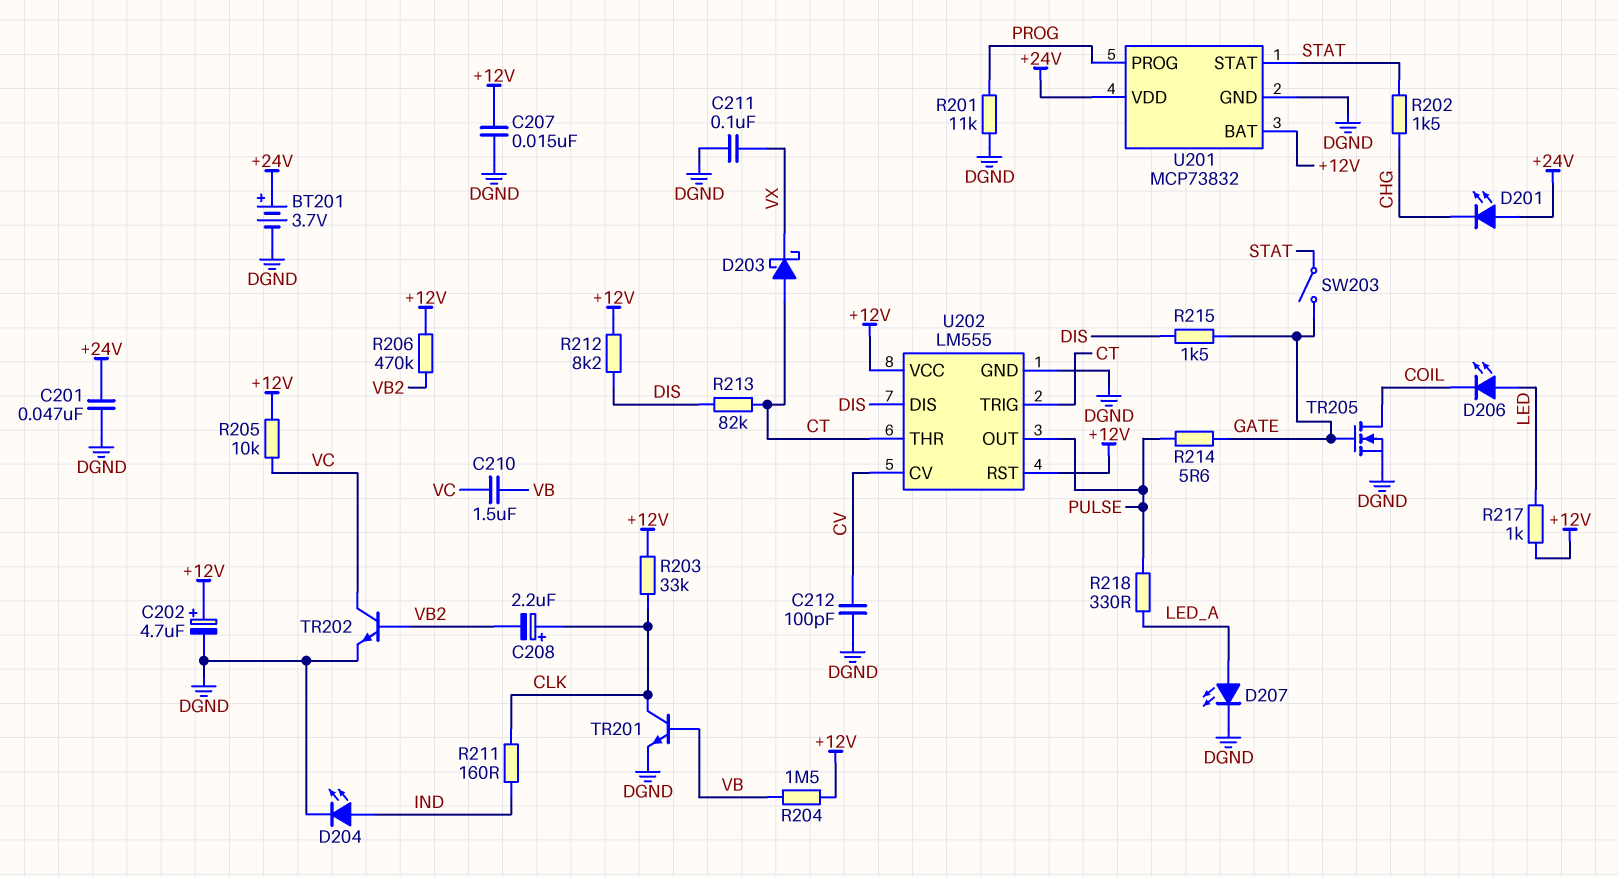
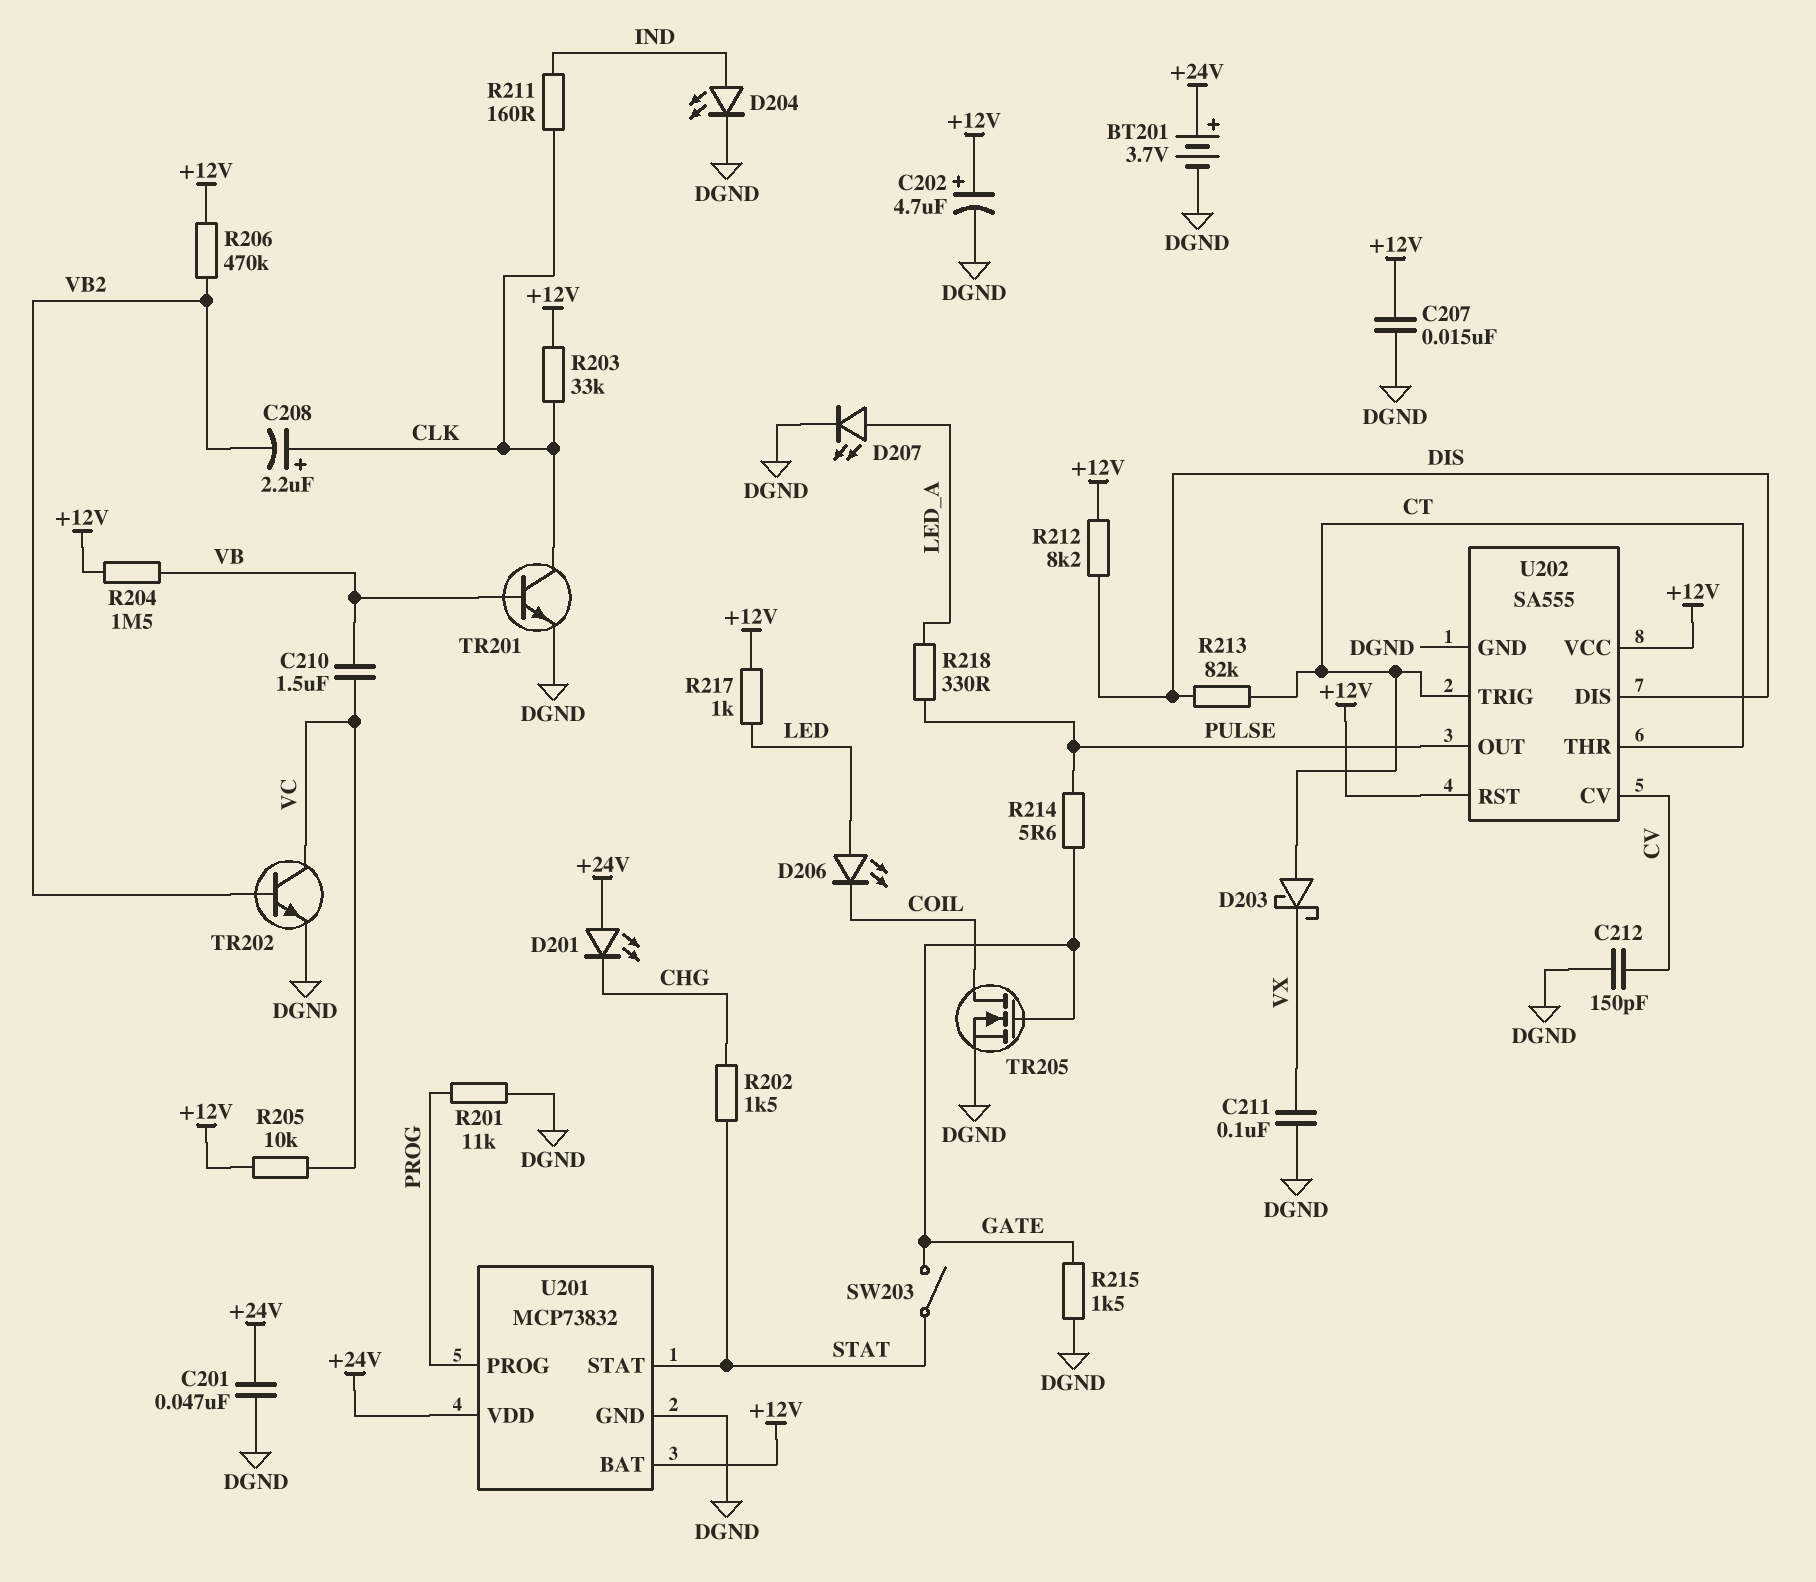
C212: 100pF (CV, DGND) -> 150pF (CV, DGND)
R215: 1.5k (DIS, GATE) -> 1.5k (DGND, GATE)
U202: LM555 -> SA555

